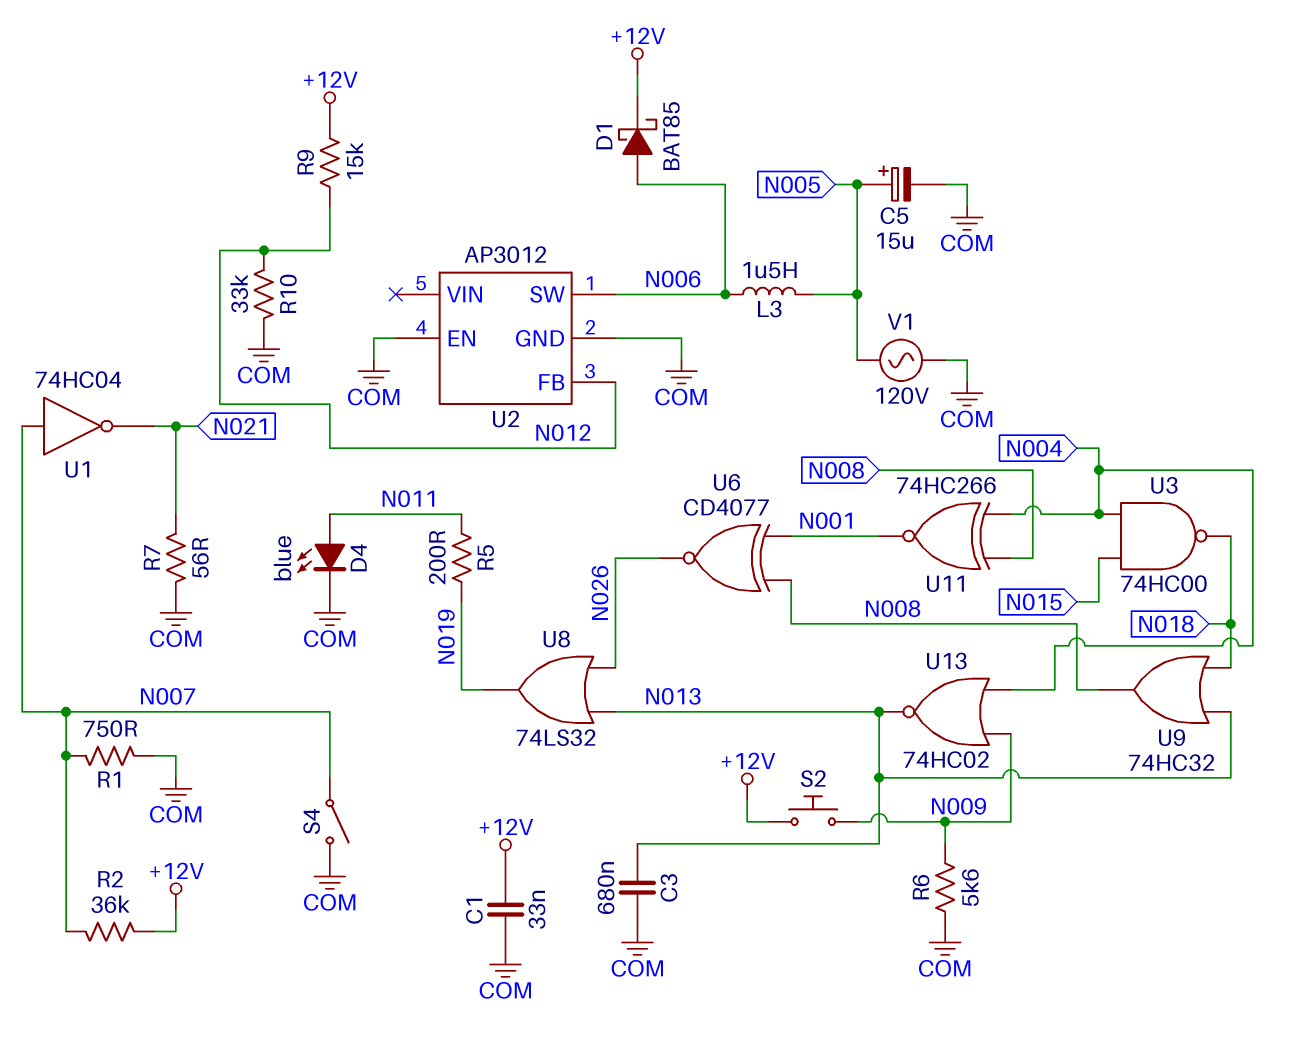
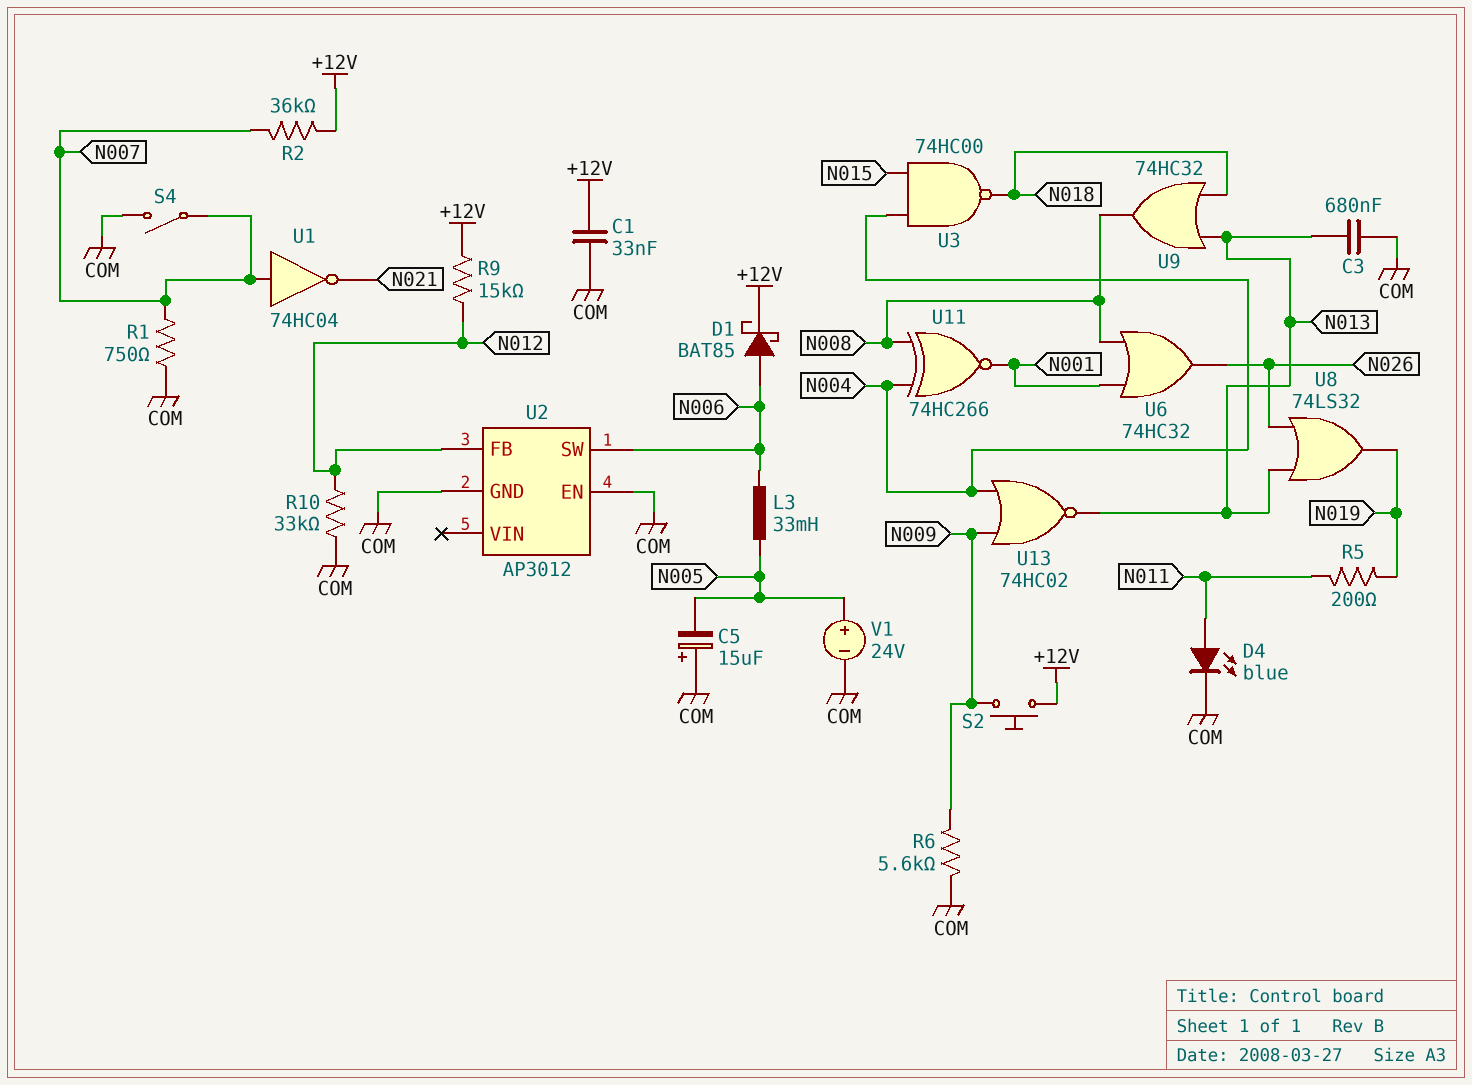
C5: 15uF (plus N005, minus COM) -> 15uF (plus COM, minus N005)
L3: 1.5uH (N005, N006) -> 33mH (N005, N006)
R7: 56 (COM, N021) -> none
U6: XNOR CD4077 (in N001, in N008, out N026) -> OR 74HC32 (in N001, in N008, out N026)
V1: AC 120V (COM, N005) -> 24V (plus N005, minus COM)

